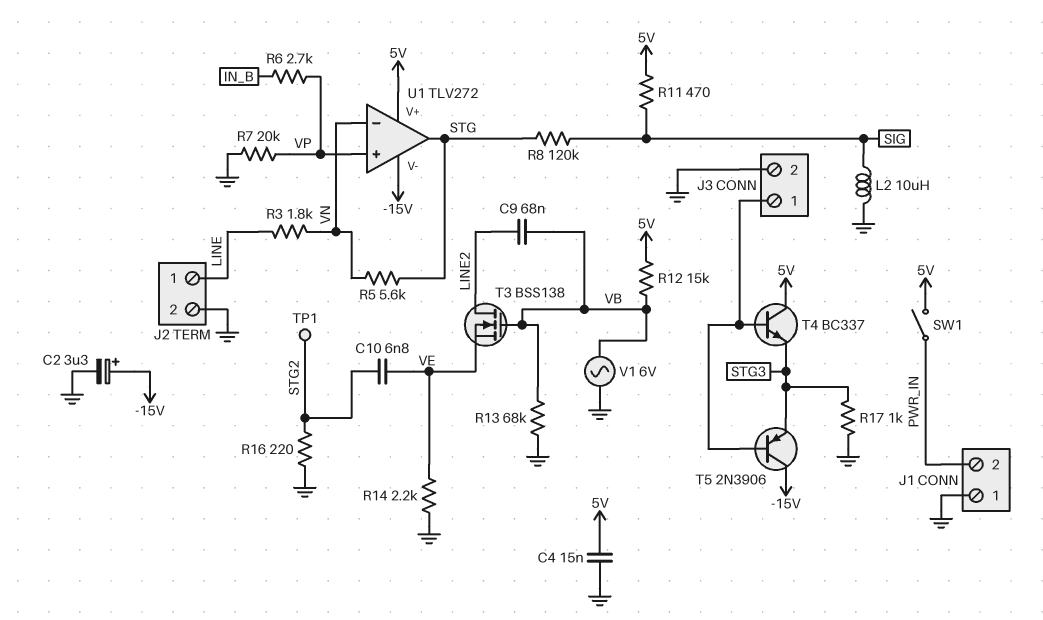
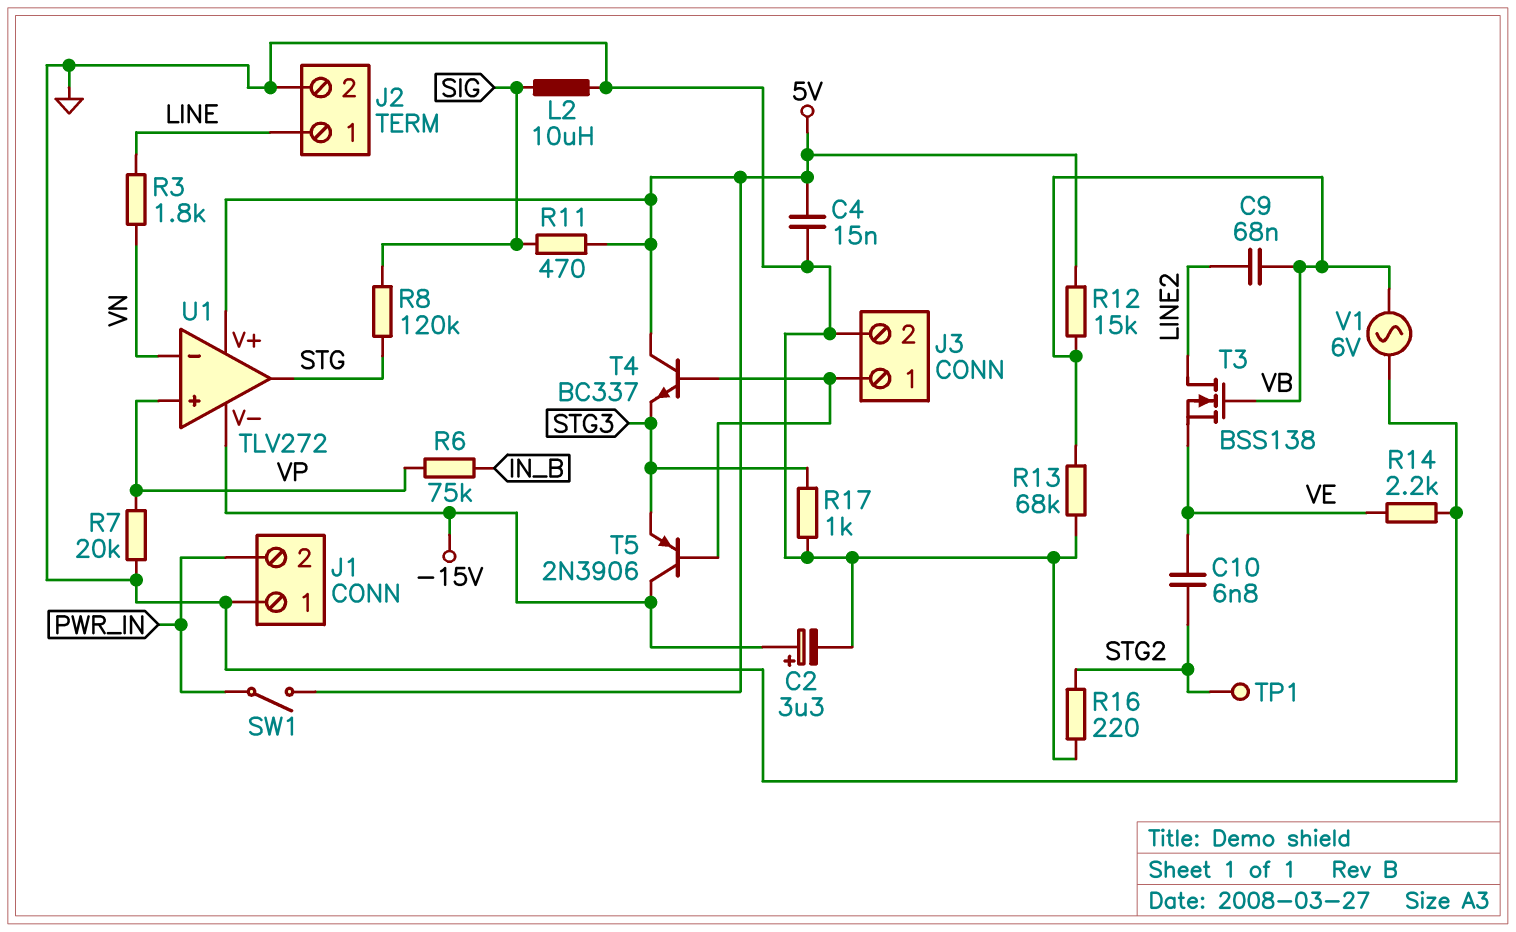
R5: 5.6k (STG, VN) -> none
R6: 2.7k (IN_B, VP) -> 75k (IN_B, VP)

